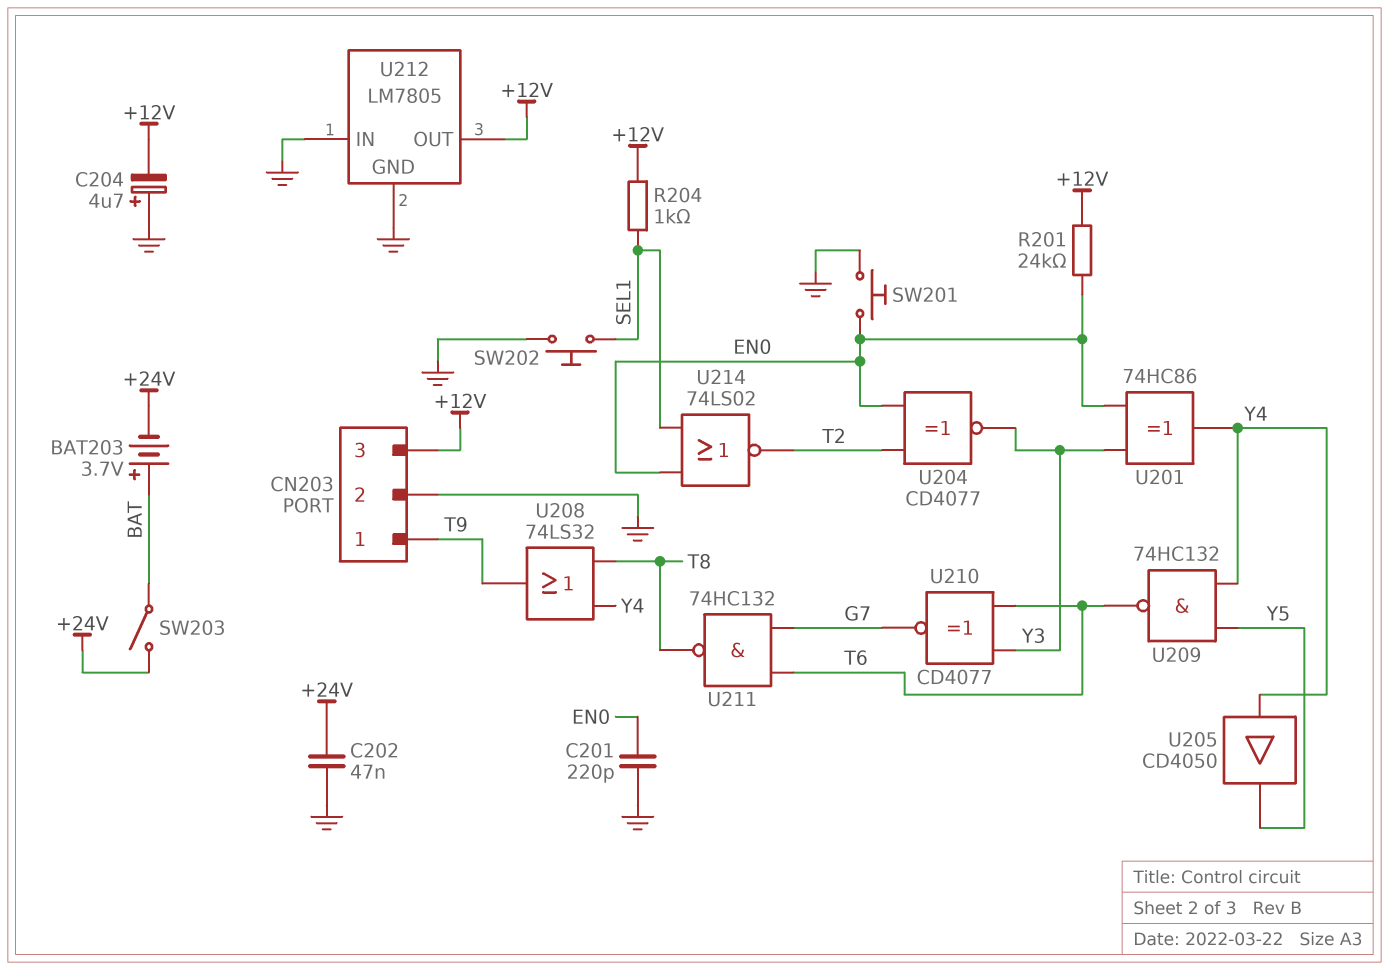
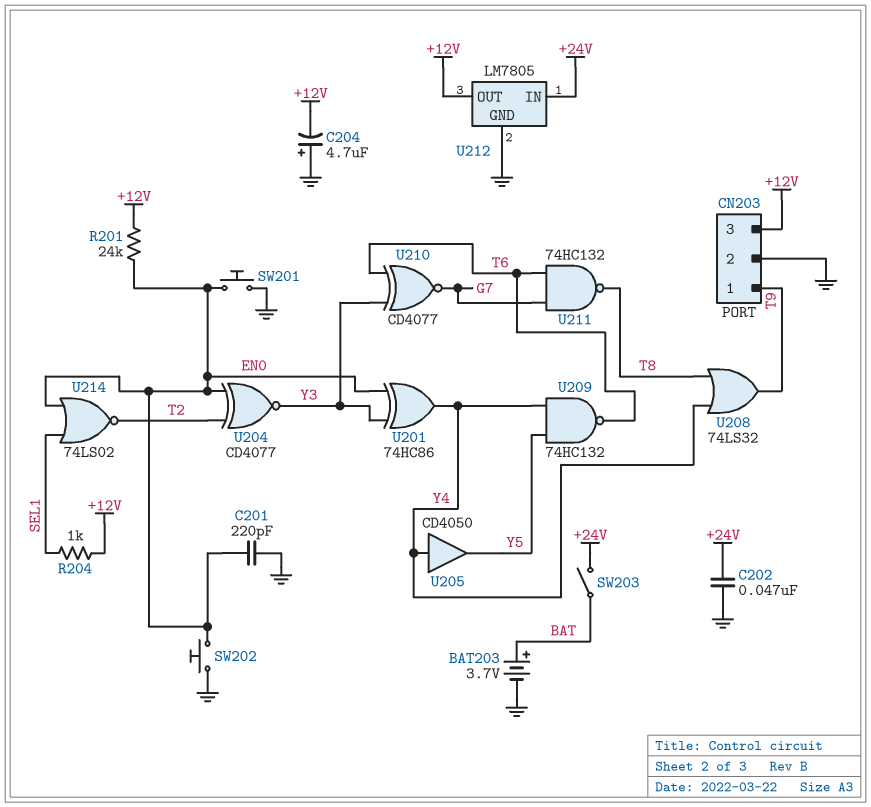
BAT203: 3.7V (plus BAT, minus +24V) -> 3.7V (plus BAT, minus GND)
SW202: button (GND, SEL1) -> button (EN0, GND)
U212 pin IN: GND -> +24V

